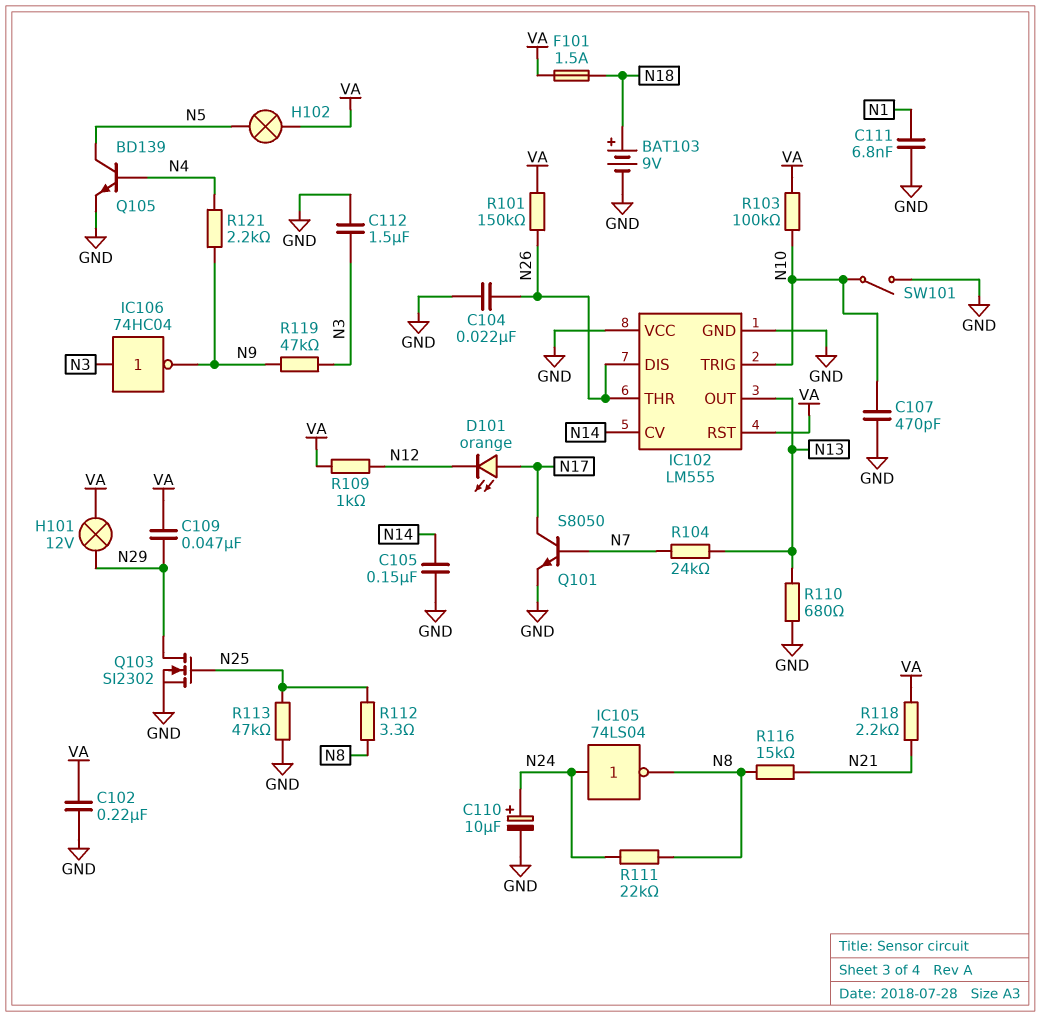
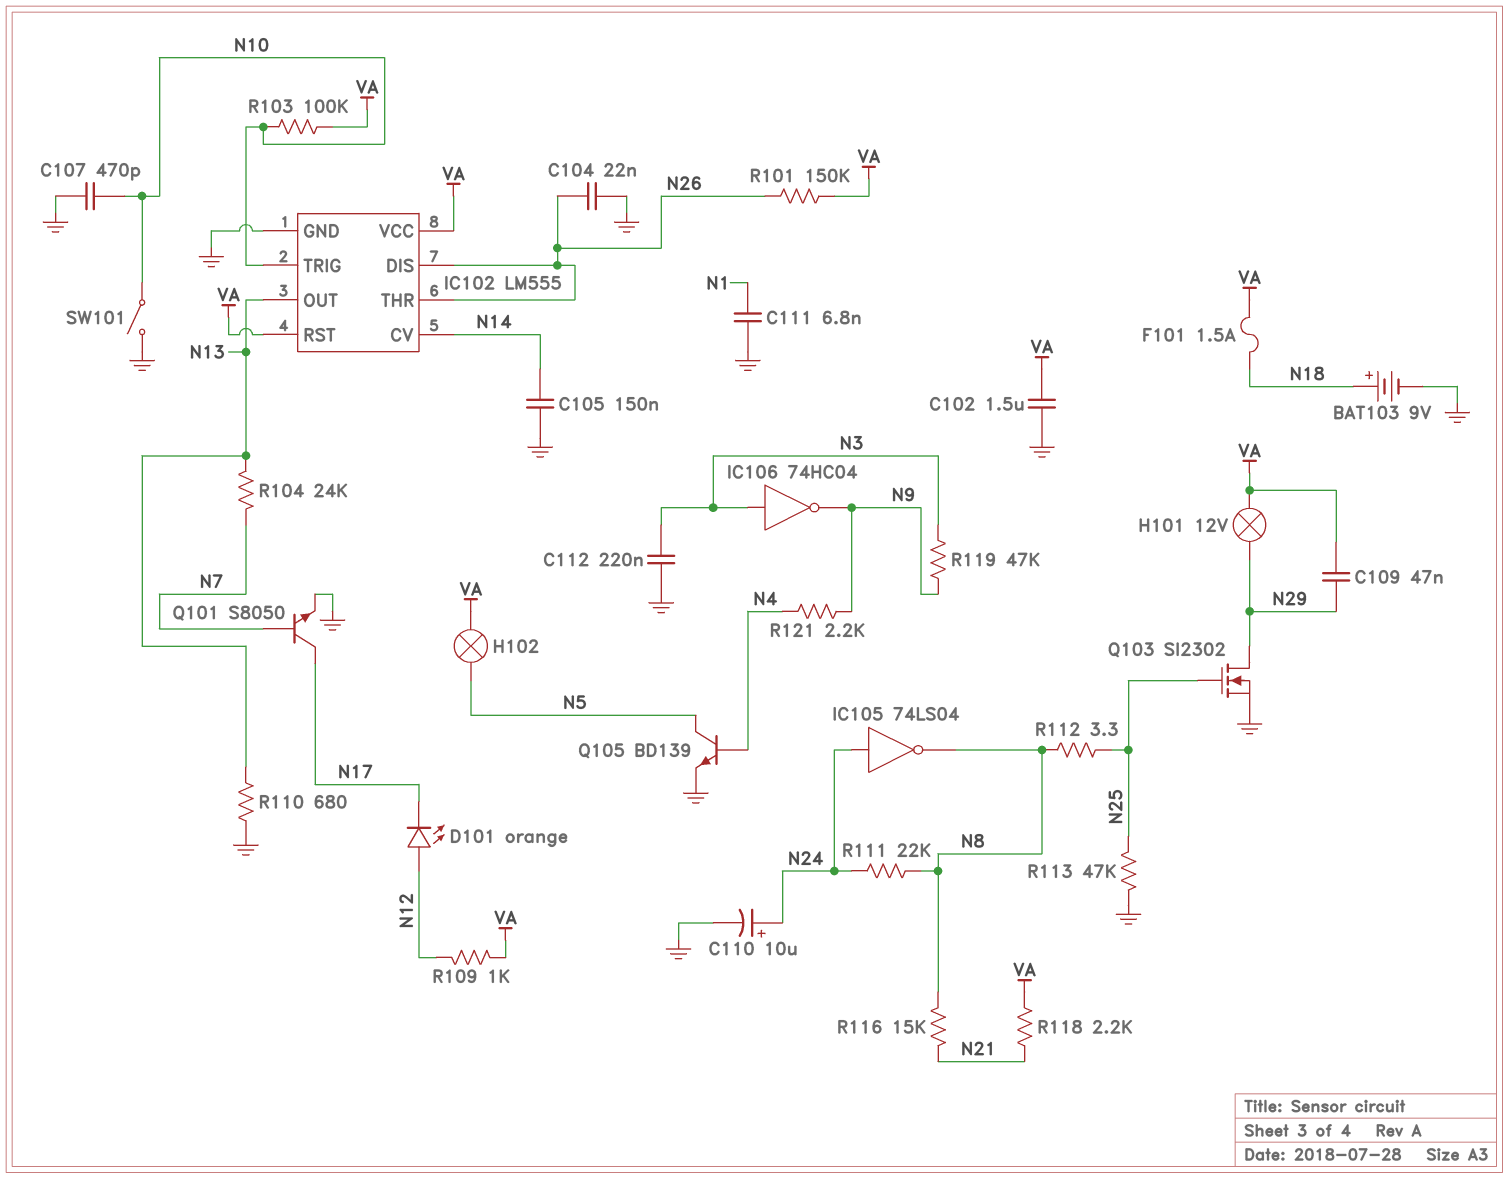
C102: 220nF (GND, VA) -> 1.5uF (GND, VA)
C112: 1.5uF (GND, N3) -> 220nF (GND, N3)
D101: LED orange (A N17, K N12) -> LED orange (A N12, K N17)
IC102 pin VCC: GND -> VA

